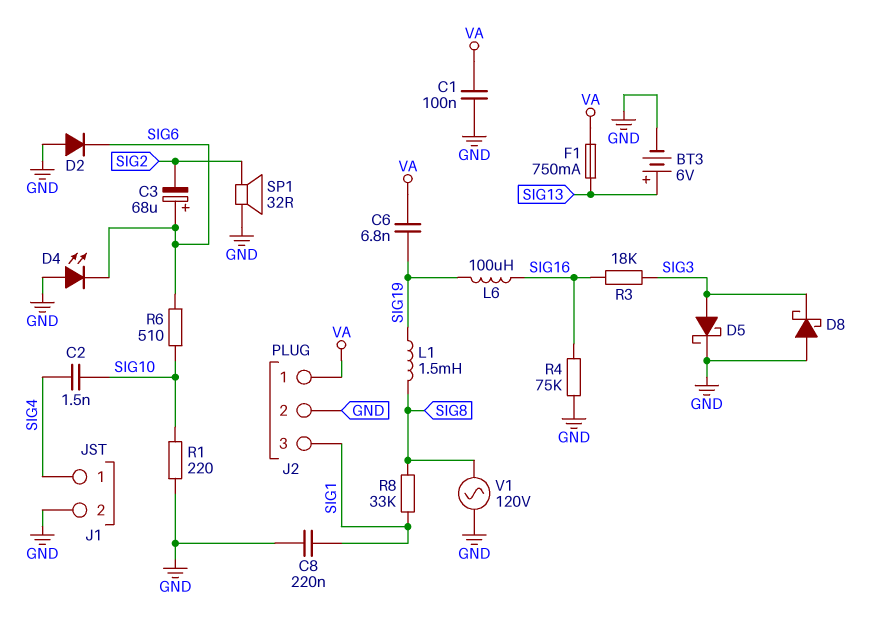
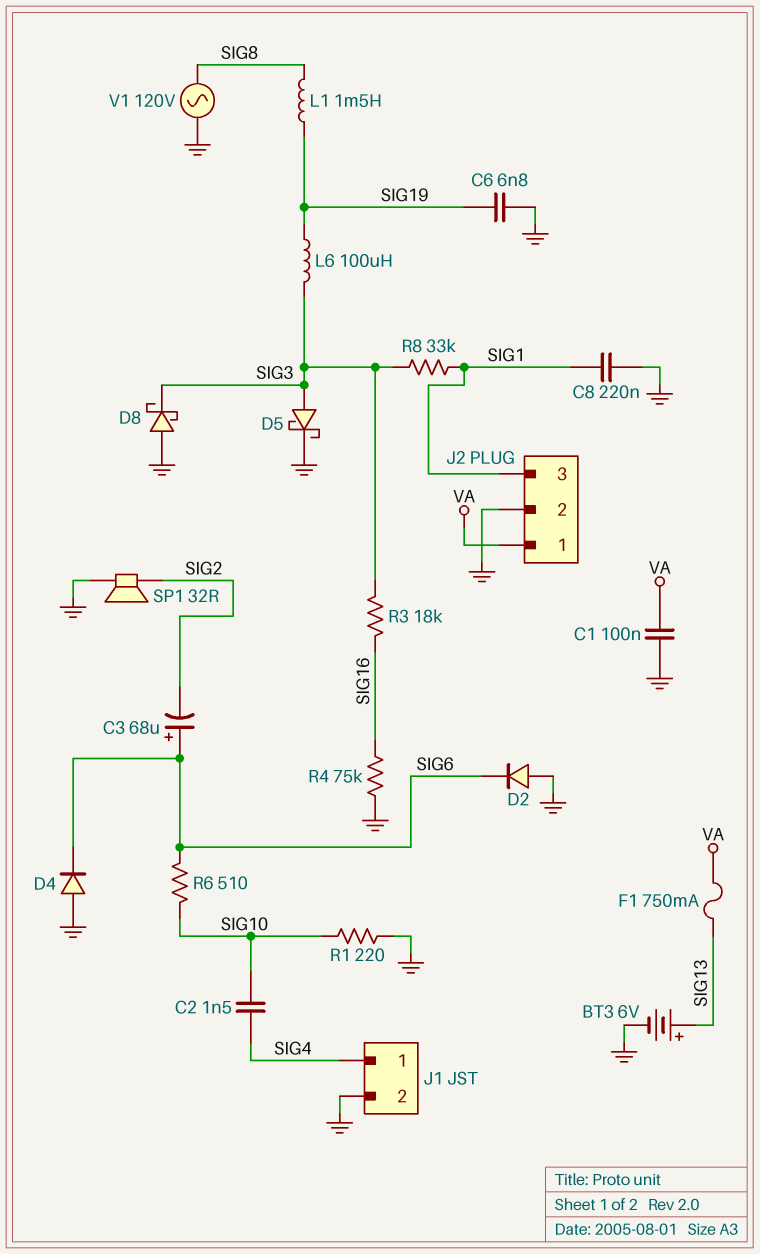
C6: 6.8nF (SIG19, VA) -> 6.8nF (GND, SIG19)
D4: LED (A GND, K SIG6) -> diode (A GND, K SIG6)
L6: 100uH (SIG16, SIG19) -> 100uH (SIG3, SIG19)
R8: 33k (SIG1, SIG8) -> 33k (SIG1, SIG3)

